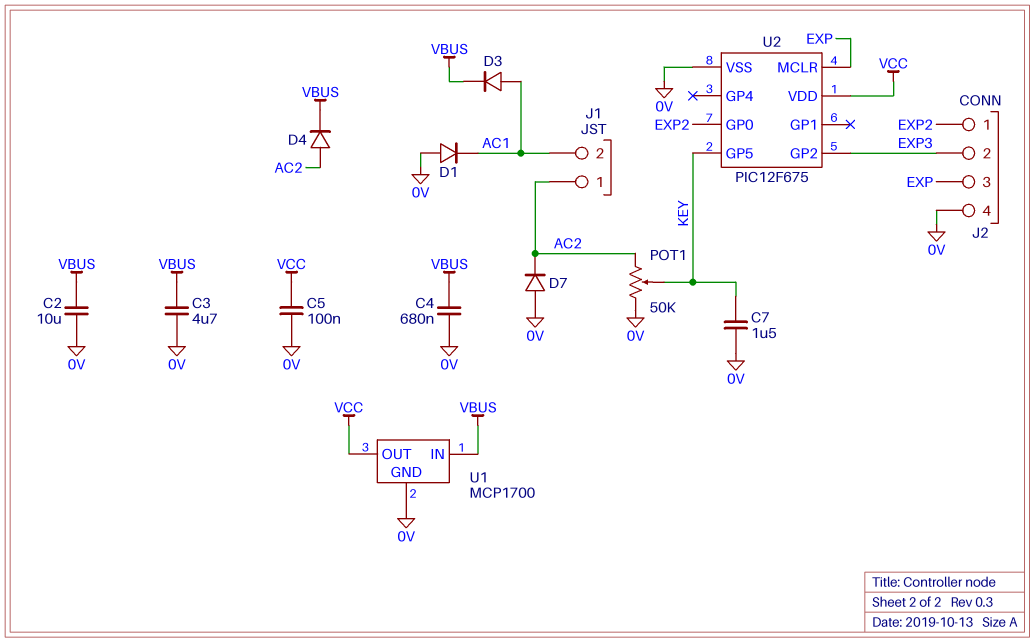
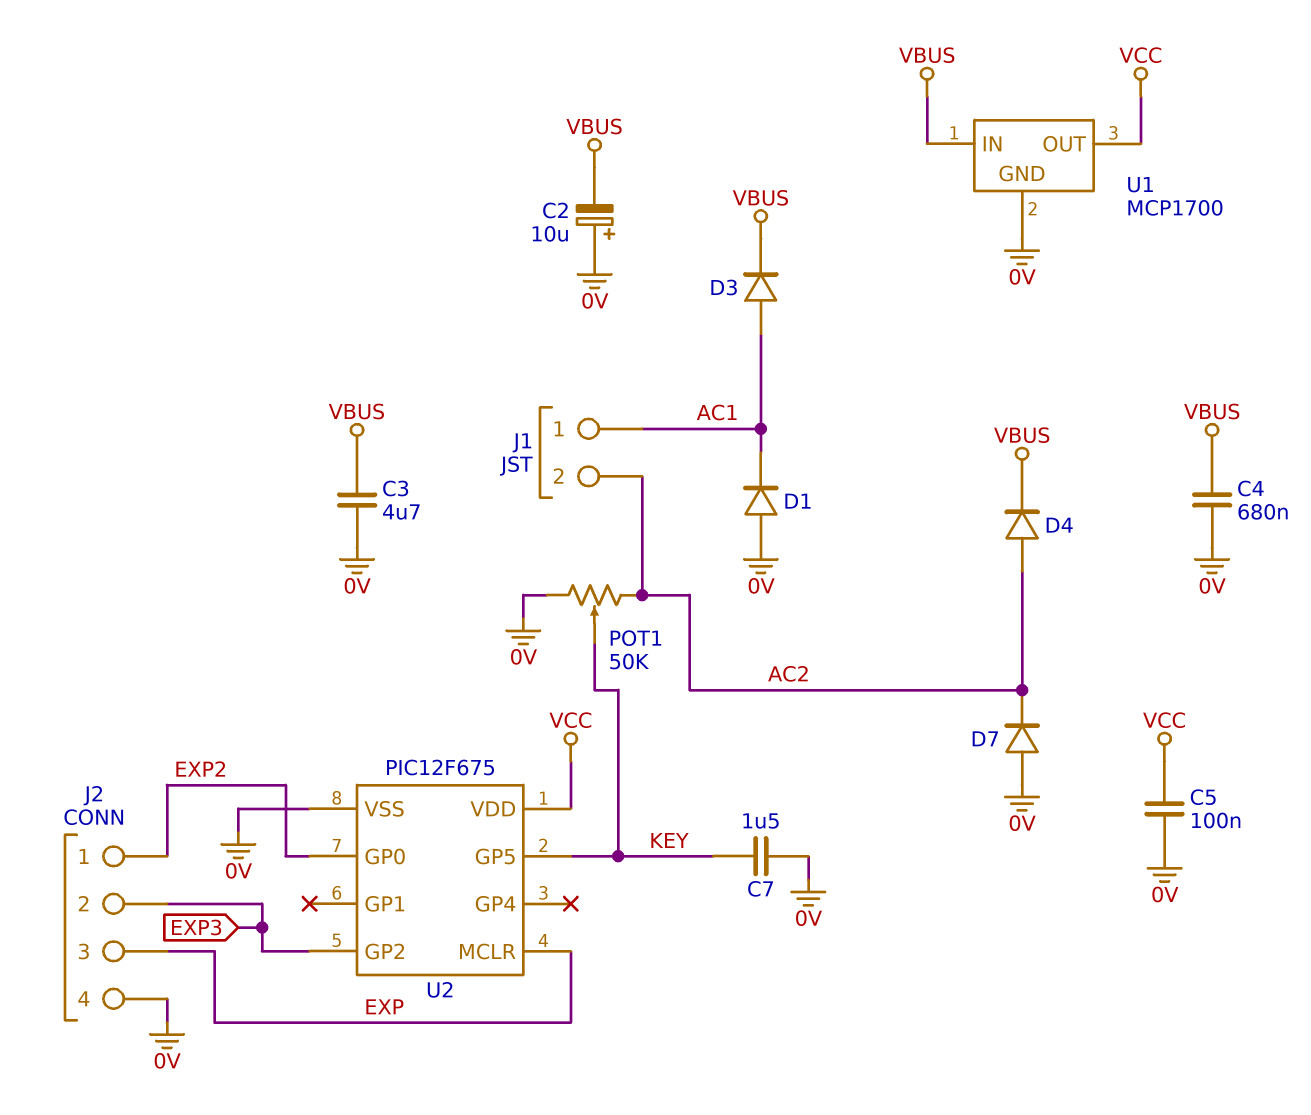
C2: 10uF (0V, VBUS) -> 10uF (plus 0V, minus VBUS)
J1 pin 1: AC2 -> AC1
J1 pin 2: AC1 -> AC2

